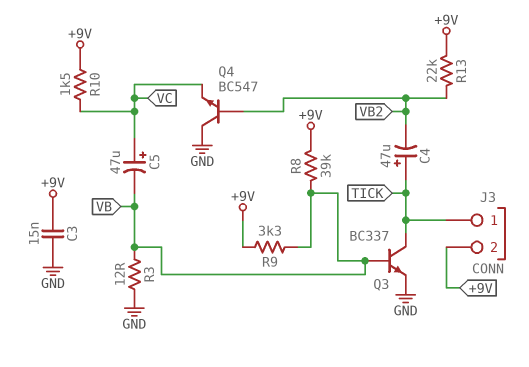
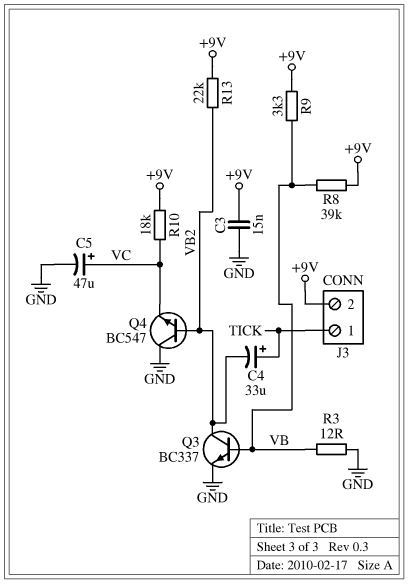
C4: 47uF (plus TICK, minus VB2) -> 33uF (plus TICK, minus VB2)
C5: 47uF (plus VC, minus VB) -> 47uF (plus VC, minus GND)
Q3: NPN BC337 (B VB, C TICK, E GND) -> NPN BC337 (B VB, C VB2, E GND)
R10: 1.5k (+9V, VC) -> 18k (+9V, VC)

